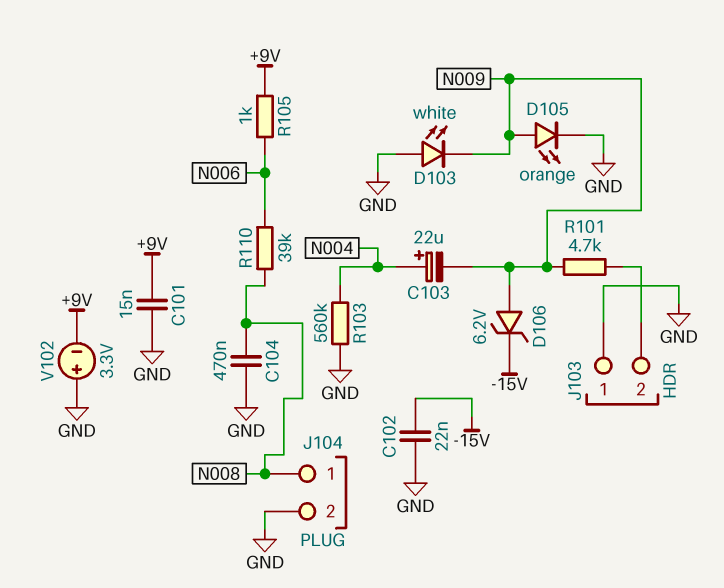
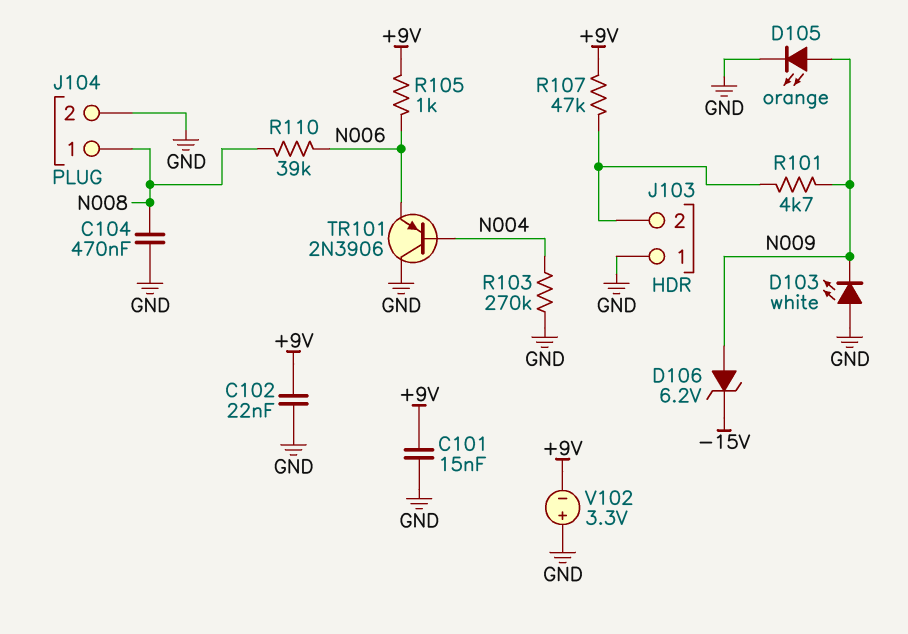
C102: 22nF (-15V, GND) -> 22nF (+9V, GND)
C103: 22uF (plus N004, minus N009) -> none
R103: 560k (GND, N004) -> 270k (GND, N004)
R107: none -> 47k (+9V, J103/2)
TR101: none -> PNP 2N3906 (B N004, C GND, E N006)

